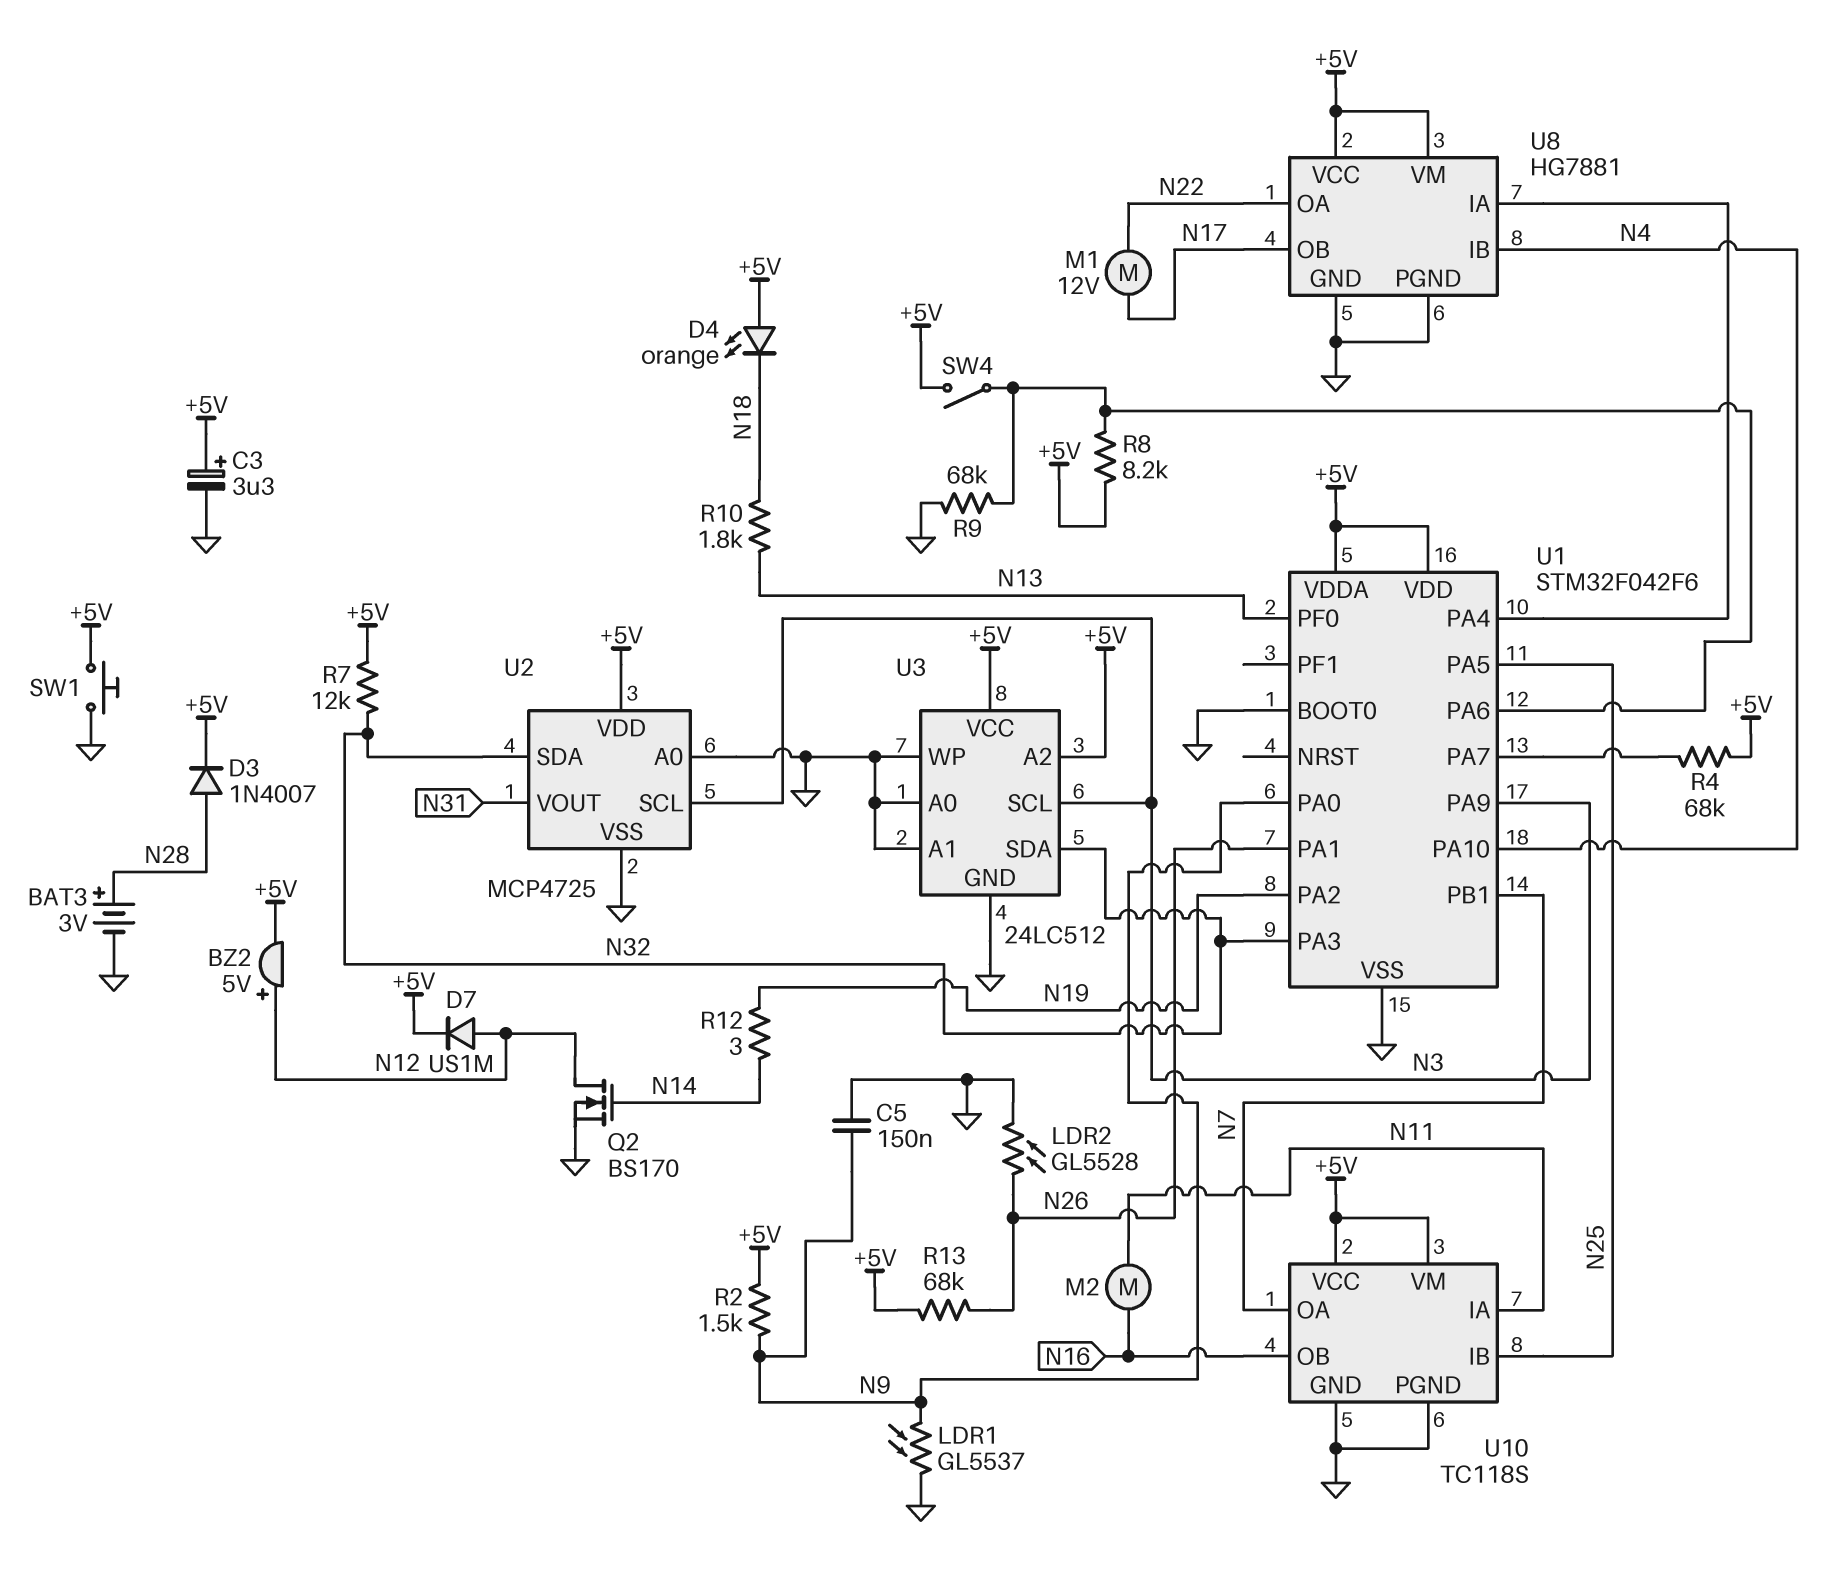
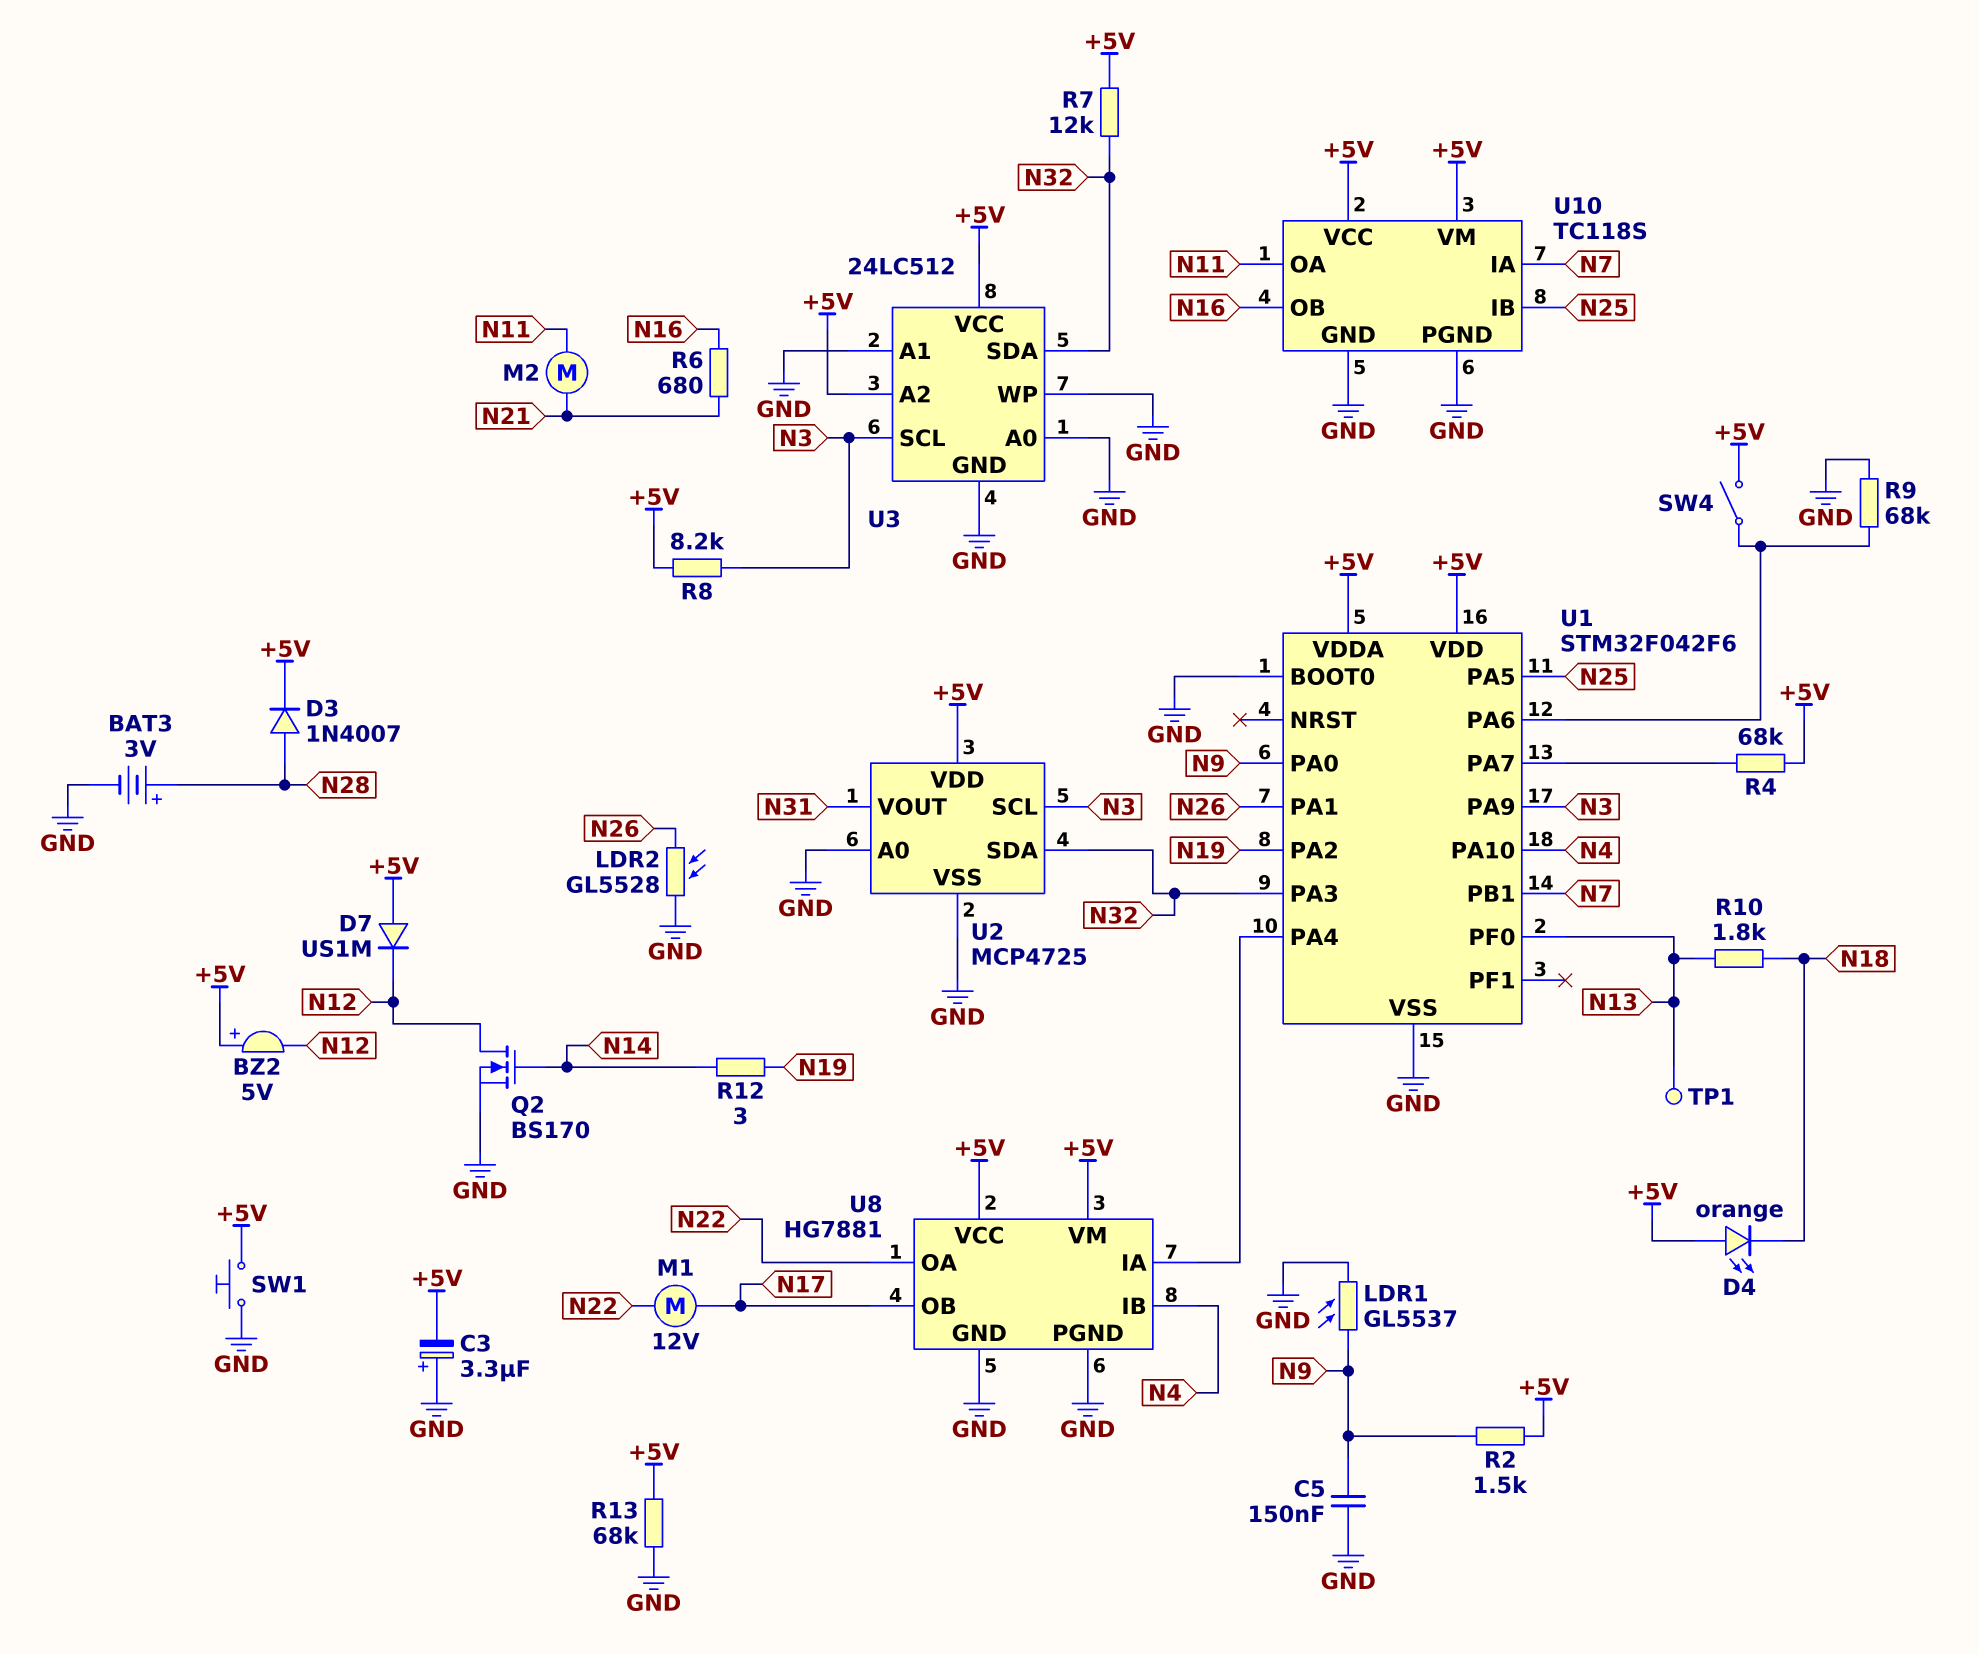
BZ2: buzzer 5V (plus N12, minus +5V) -> buzzer 5V (plus +5V, minus N12)
C3: 3.3uF (plus +5V, minus GND) -> 3.3uF (plus GND, minus +5V)
D7: diode US1M (A N12, K +5V) -> diode US1M (A +5V, K N12)
M2: motor (N11, N16) -> motor (N11, N21)
R6: none -> 680 (N16, N21)
R8: 8.2k (+5V, U1/PA6) -> 8.2k (+5V, N3)
R13: 68k (+5V, N26) -> 68k (+5V, GND)
TP1: none -> test point (N13)
U10 pin IA: N11 -> N7
U10 pin OA: N7 -> N11

